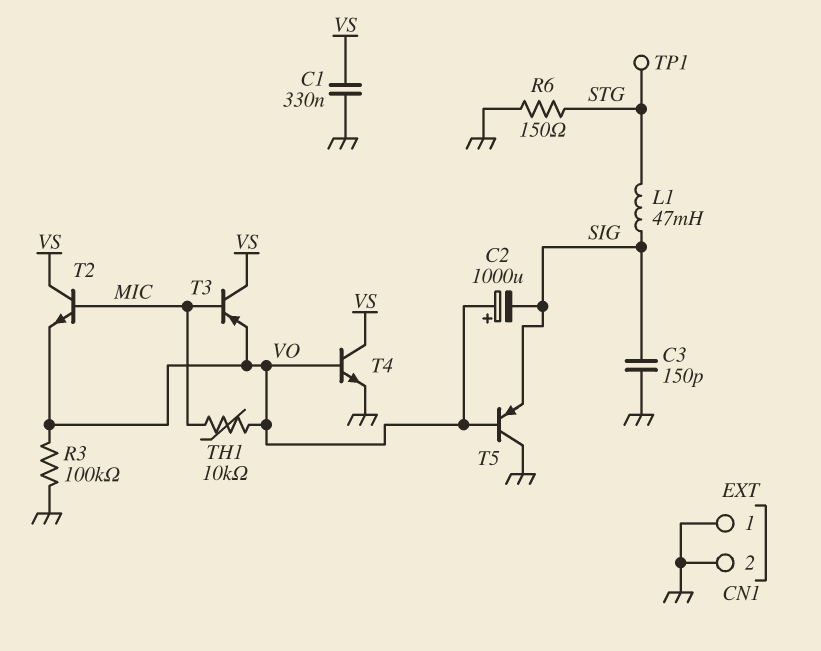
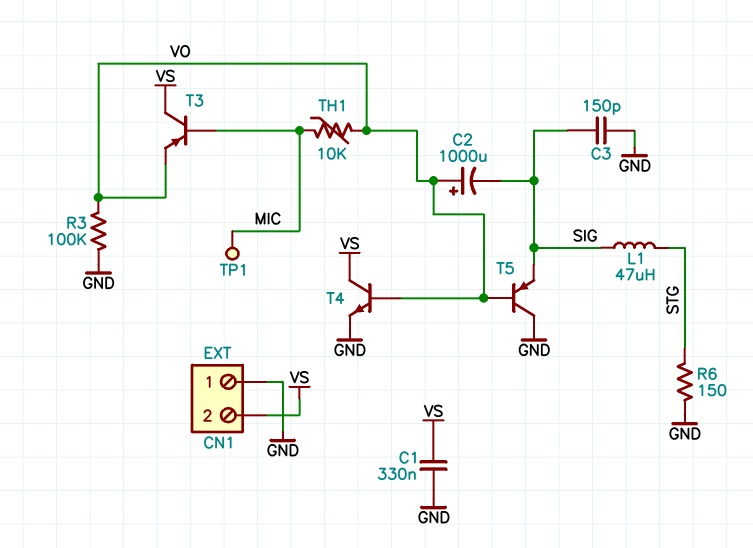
CN1 pin 2: GND -> VS
L1: 47mH (SIG, STG) -> 47uH (SIG, STG)
T2: NPN (B MIC, C VS, E VO) -> none
TP1: test point (STG) -> test point (MIC)

